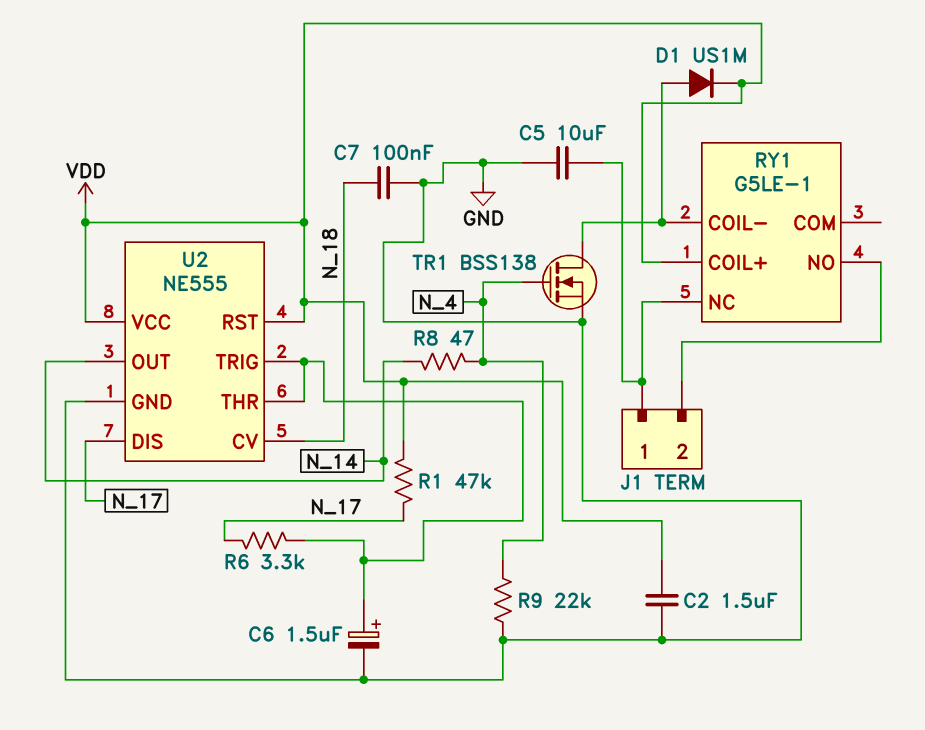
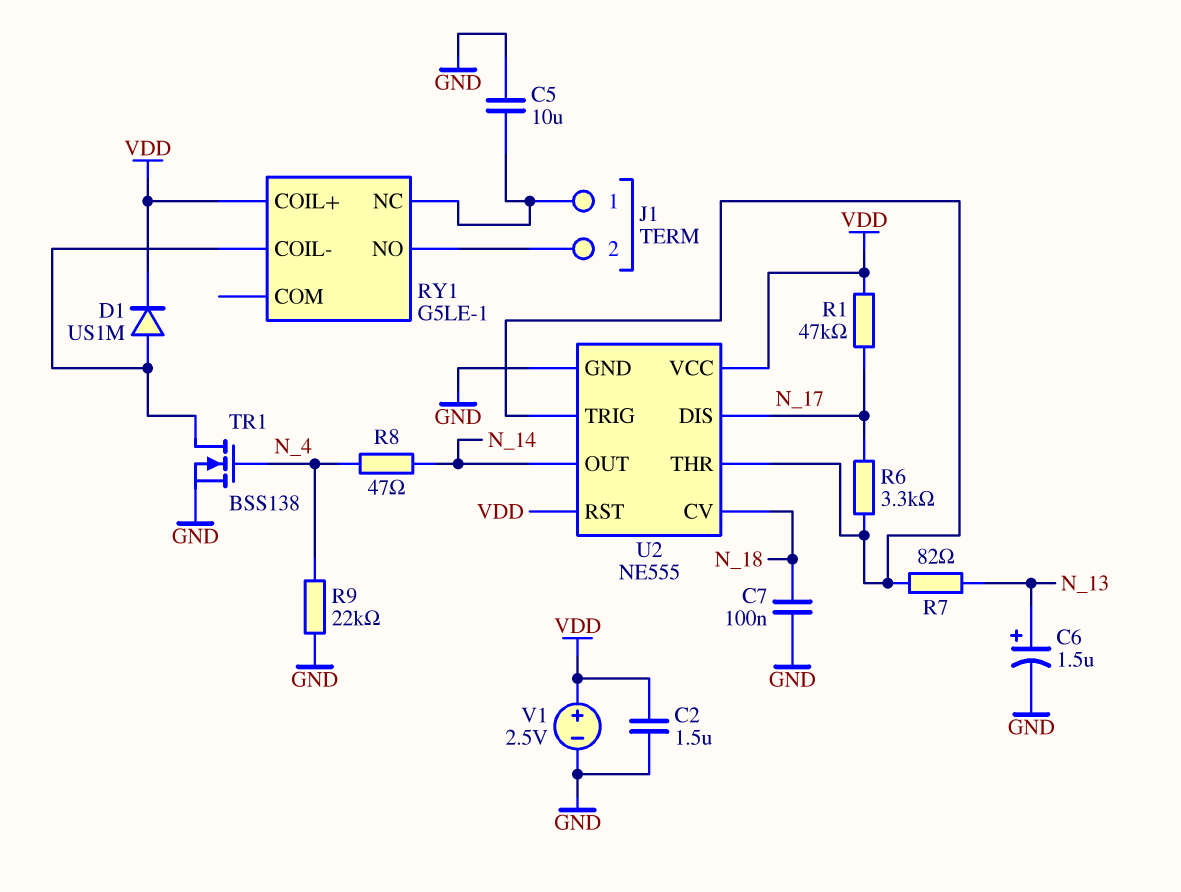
C6: 1.5uF (plus U2/THR, minus GND) -> 1.5uF (plus N_13, minus GND)
R7: none -> 82 (N_13, U2/THR)
V1: none -> 2.5V (plus VDD, minus GND)

